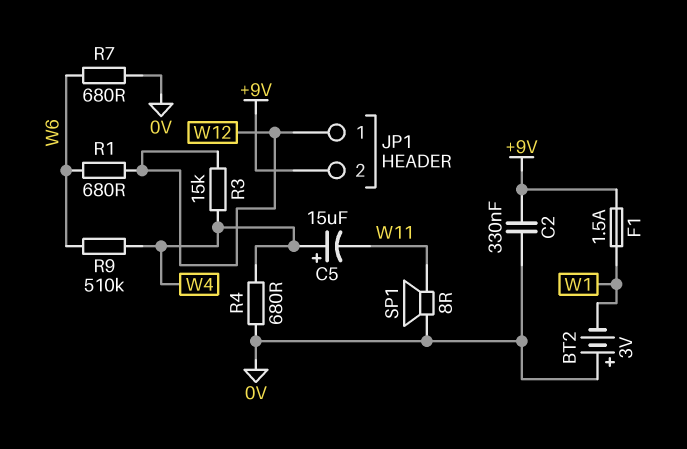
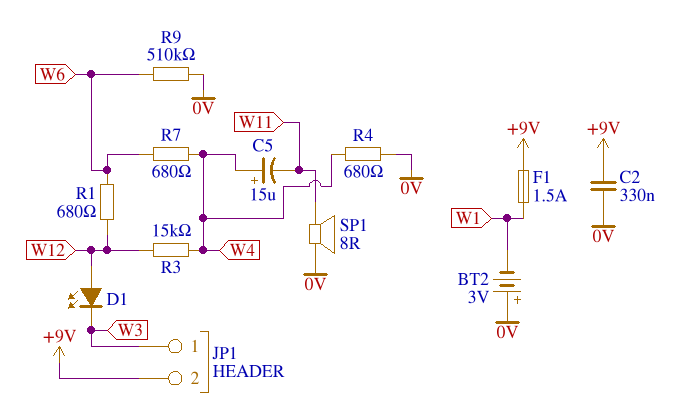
D1: none -> LED (A W12, K W3)
JP1 pin 1: W12 -> W3
R7: 680 (0V, W6) -> 680 (W4, W6)
R9: 510k (W4, W6) -> 510k (0V, W6)

